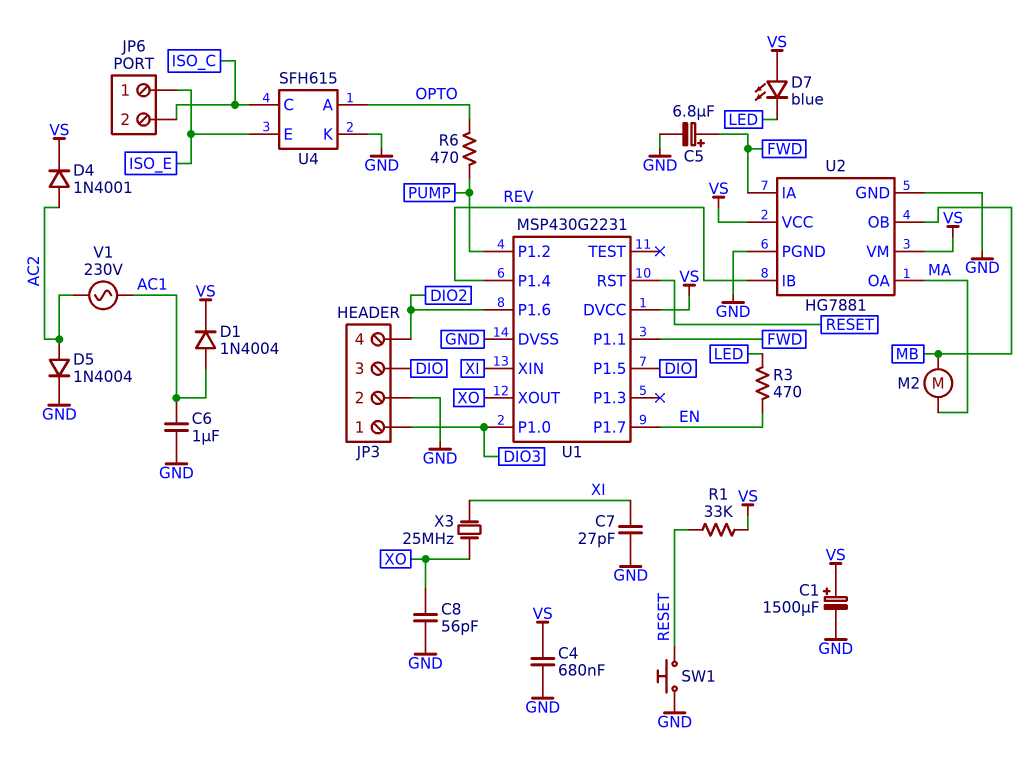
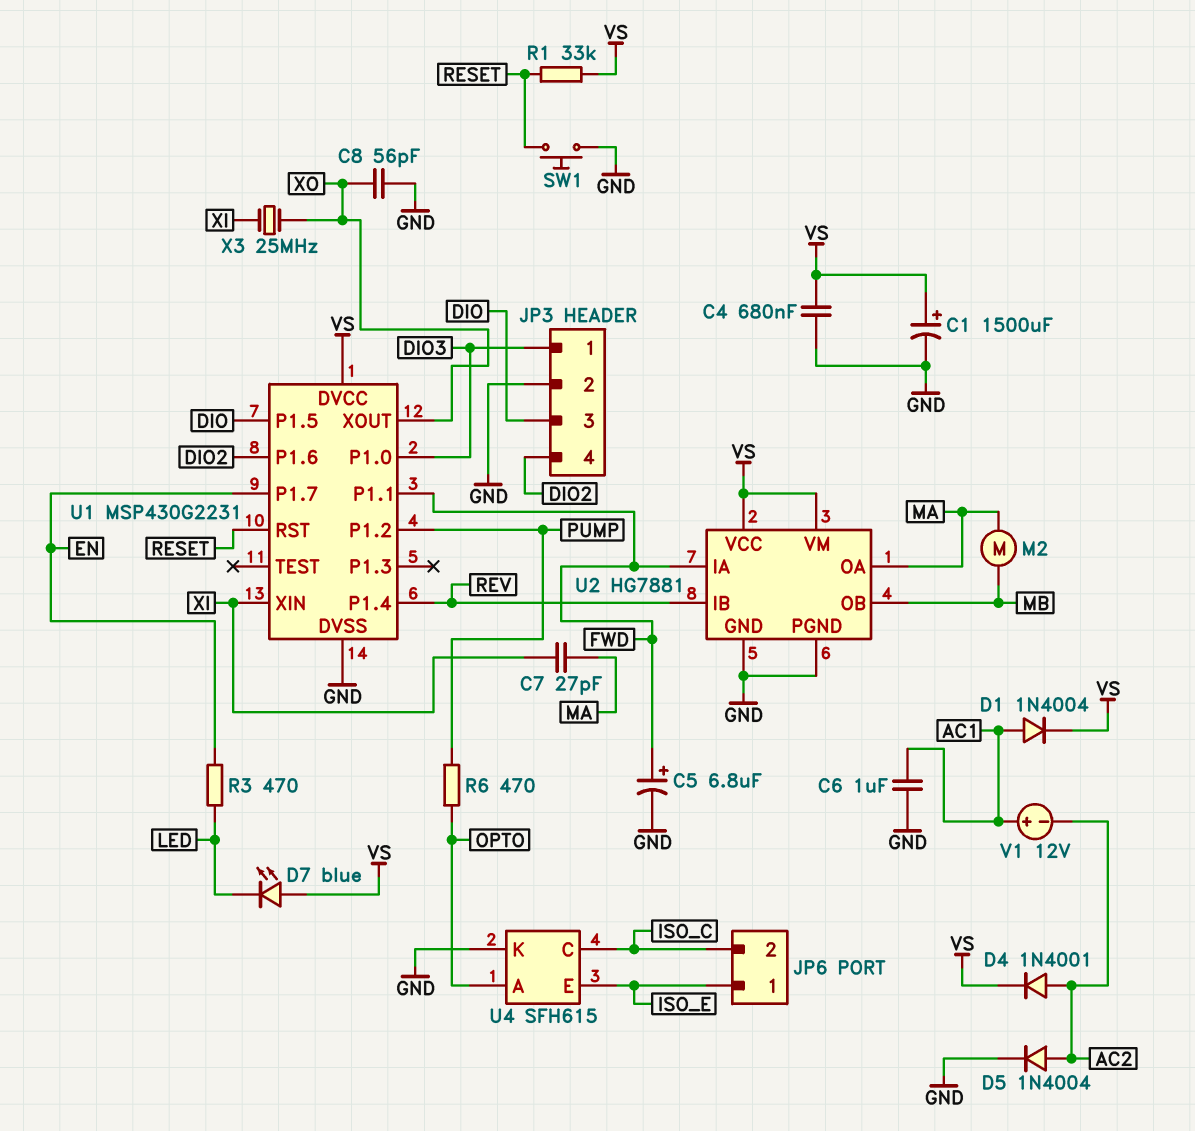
C7: 27pF (GND, XI) -> 27pF (MA, XI)
V1: AC 230V (AC1, AC2) -> 12V (plus AC1, minus AC2)

